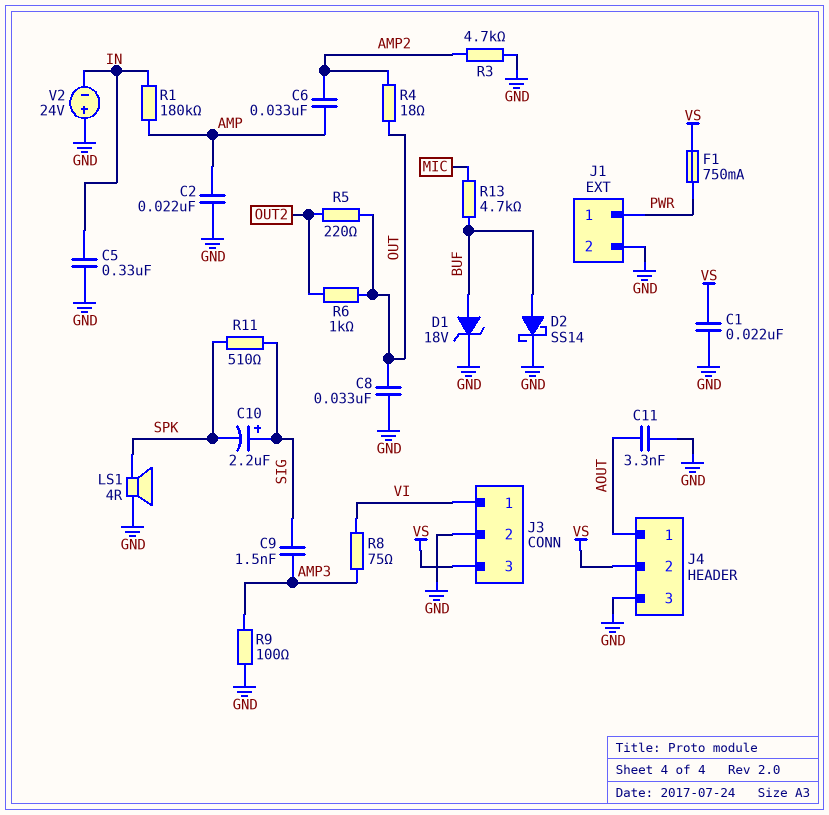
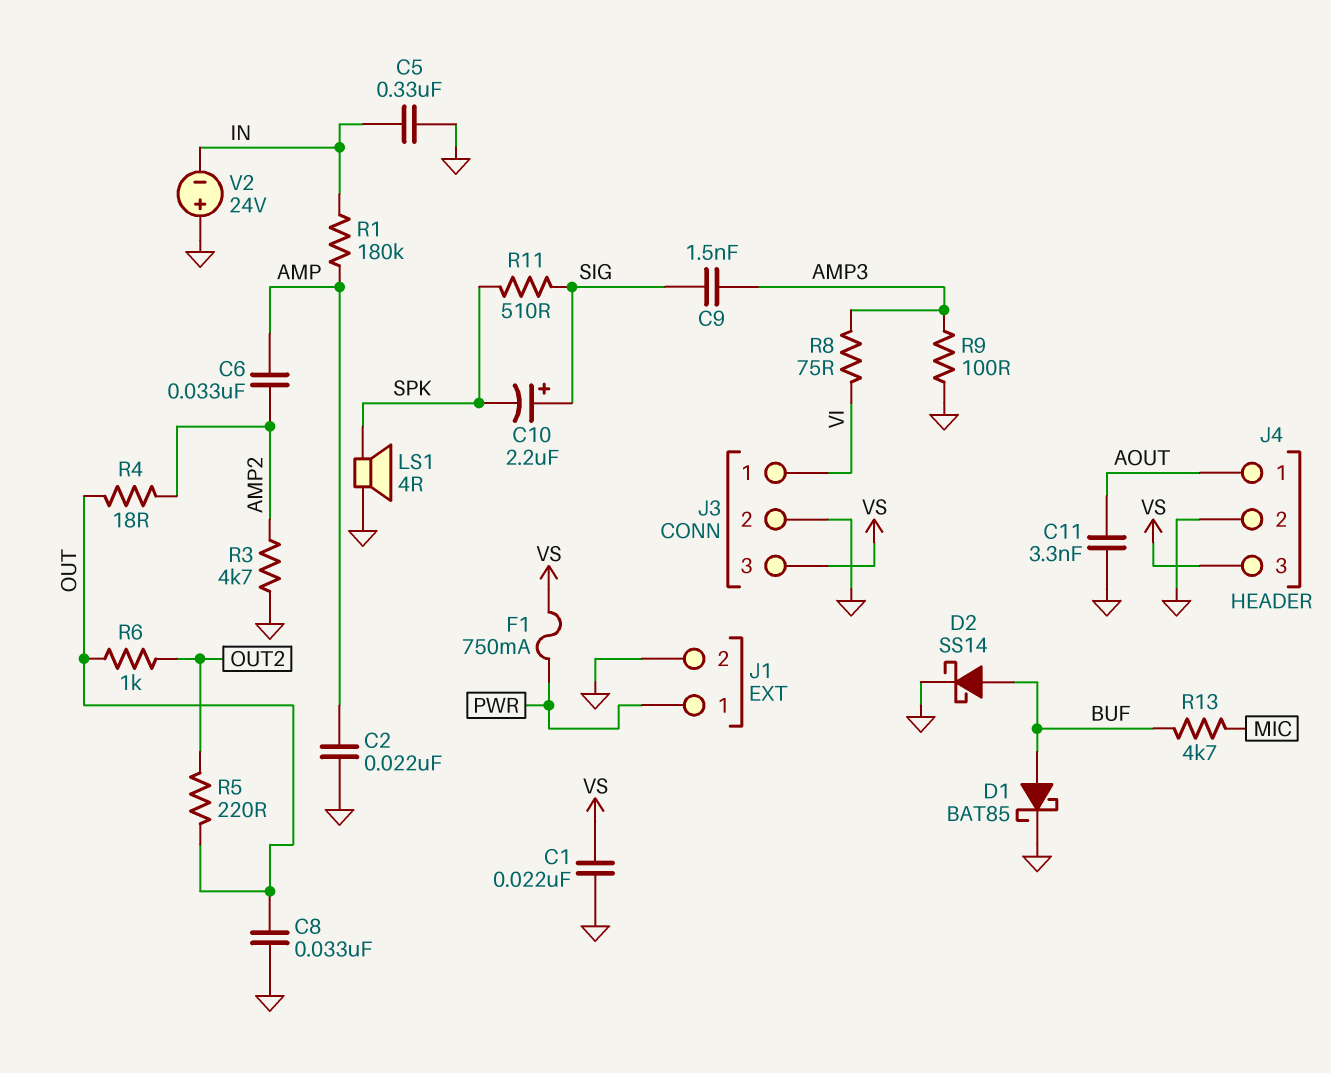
D1: zener 18V (A BUF, K GND) -> schottky BAT85 (A BUF, K GND)
J4 pin 2: VS -> GND
J4 pin 3: GND -> VS

